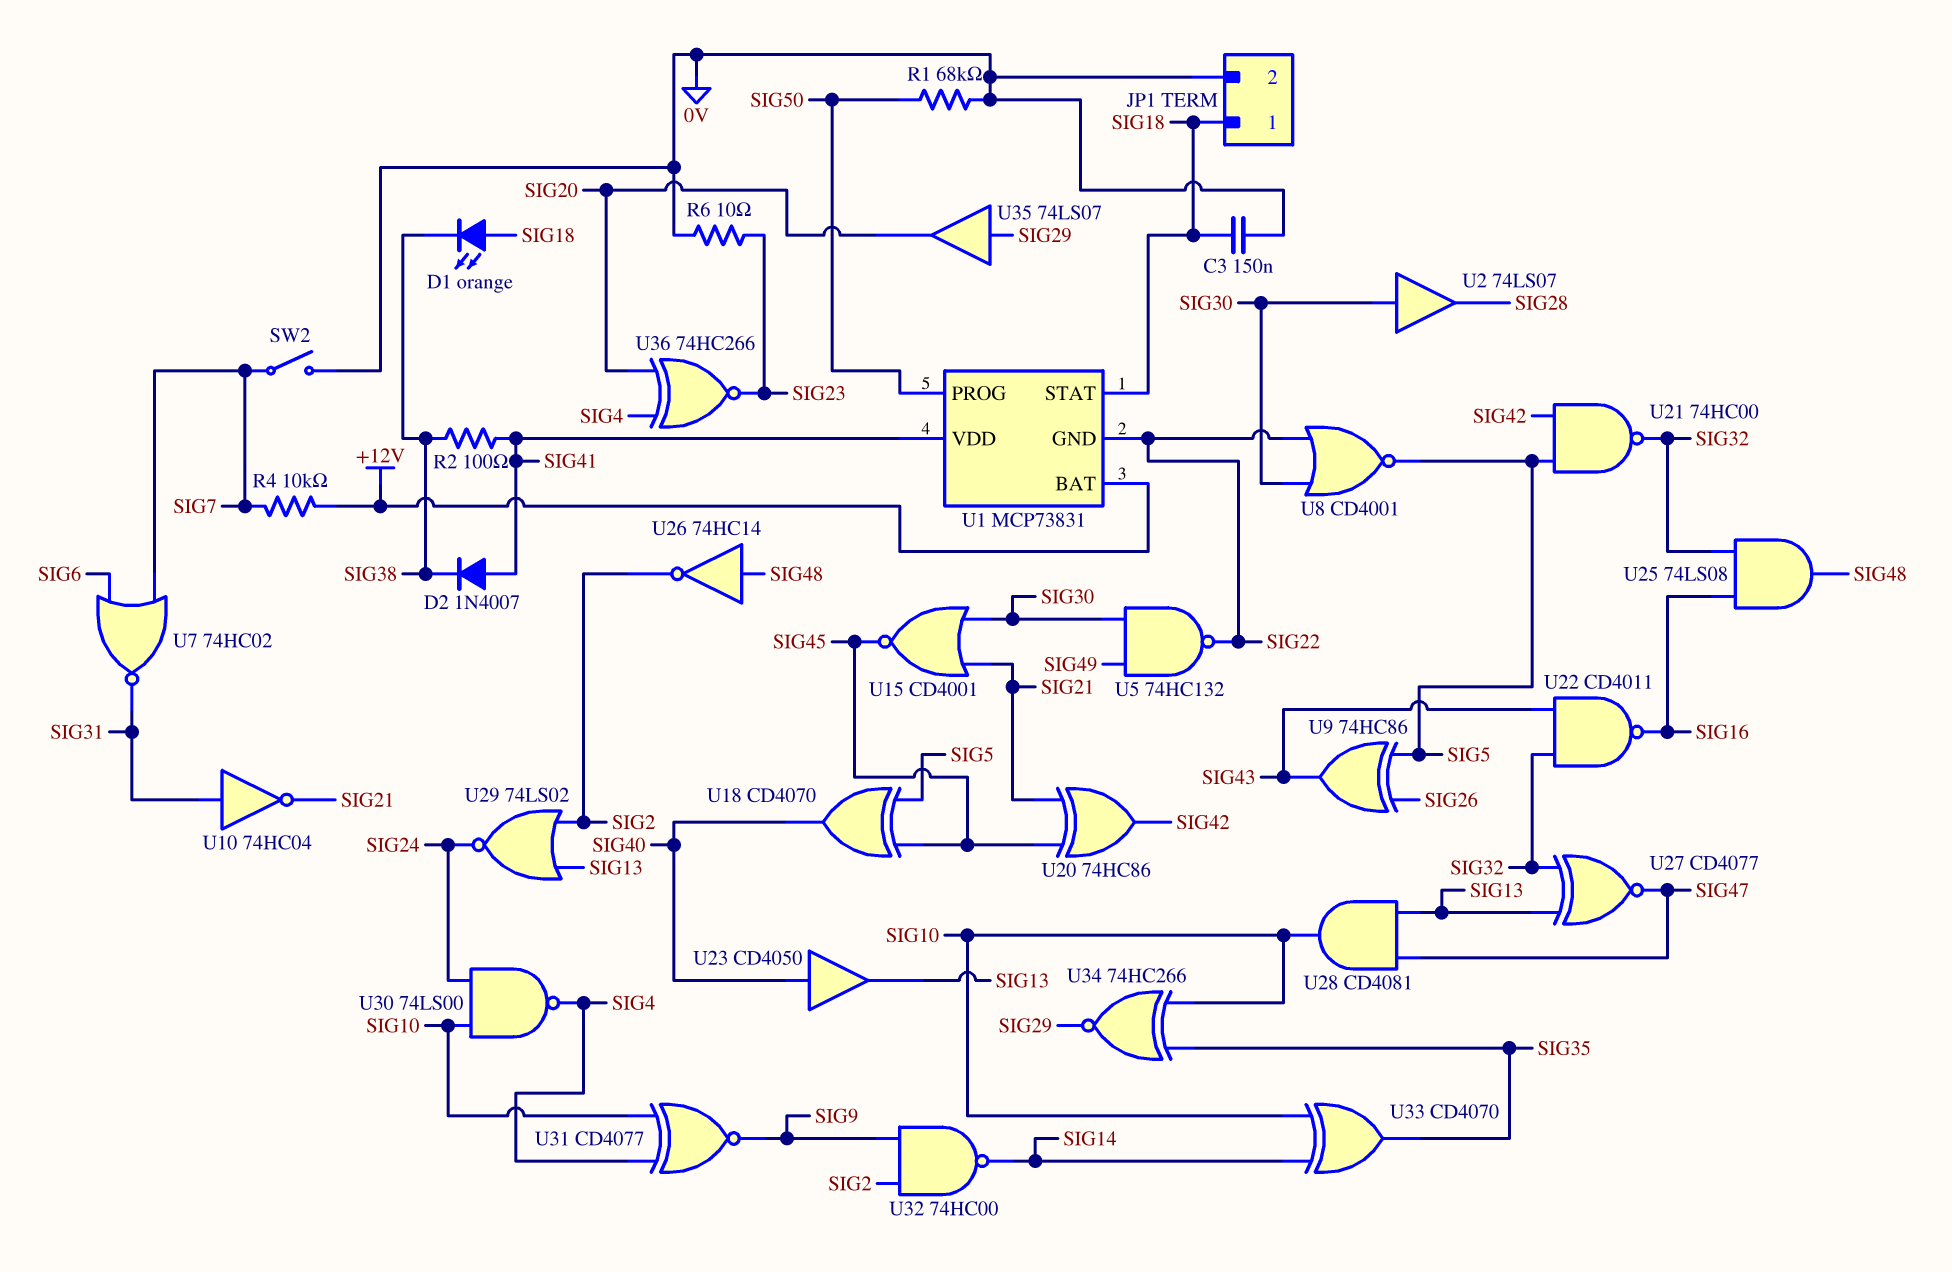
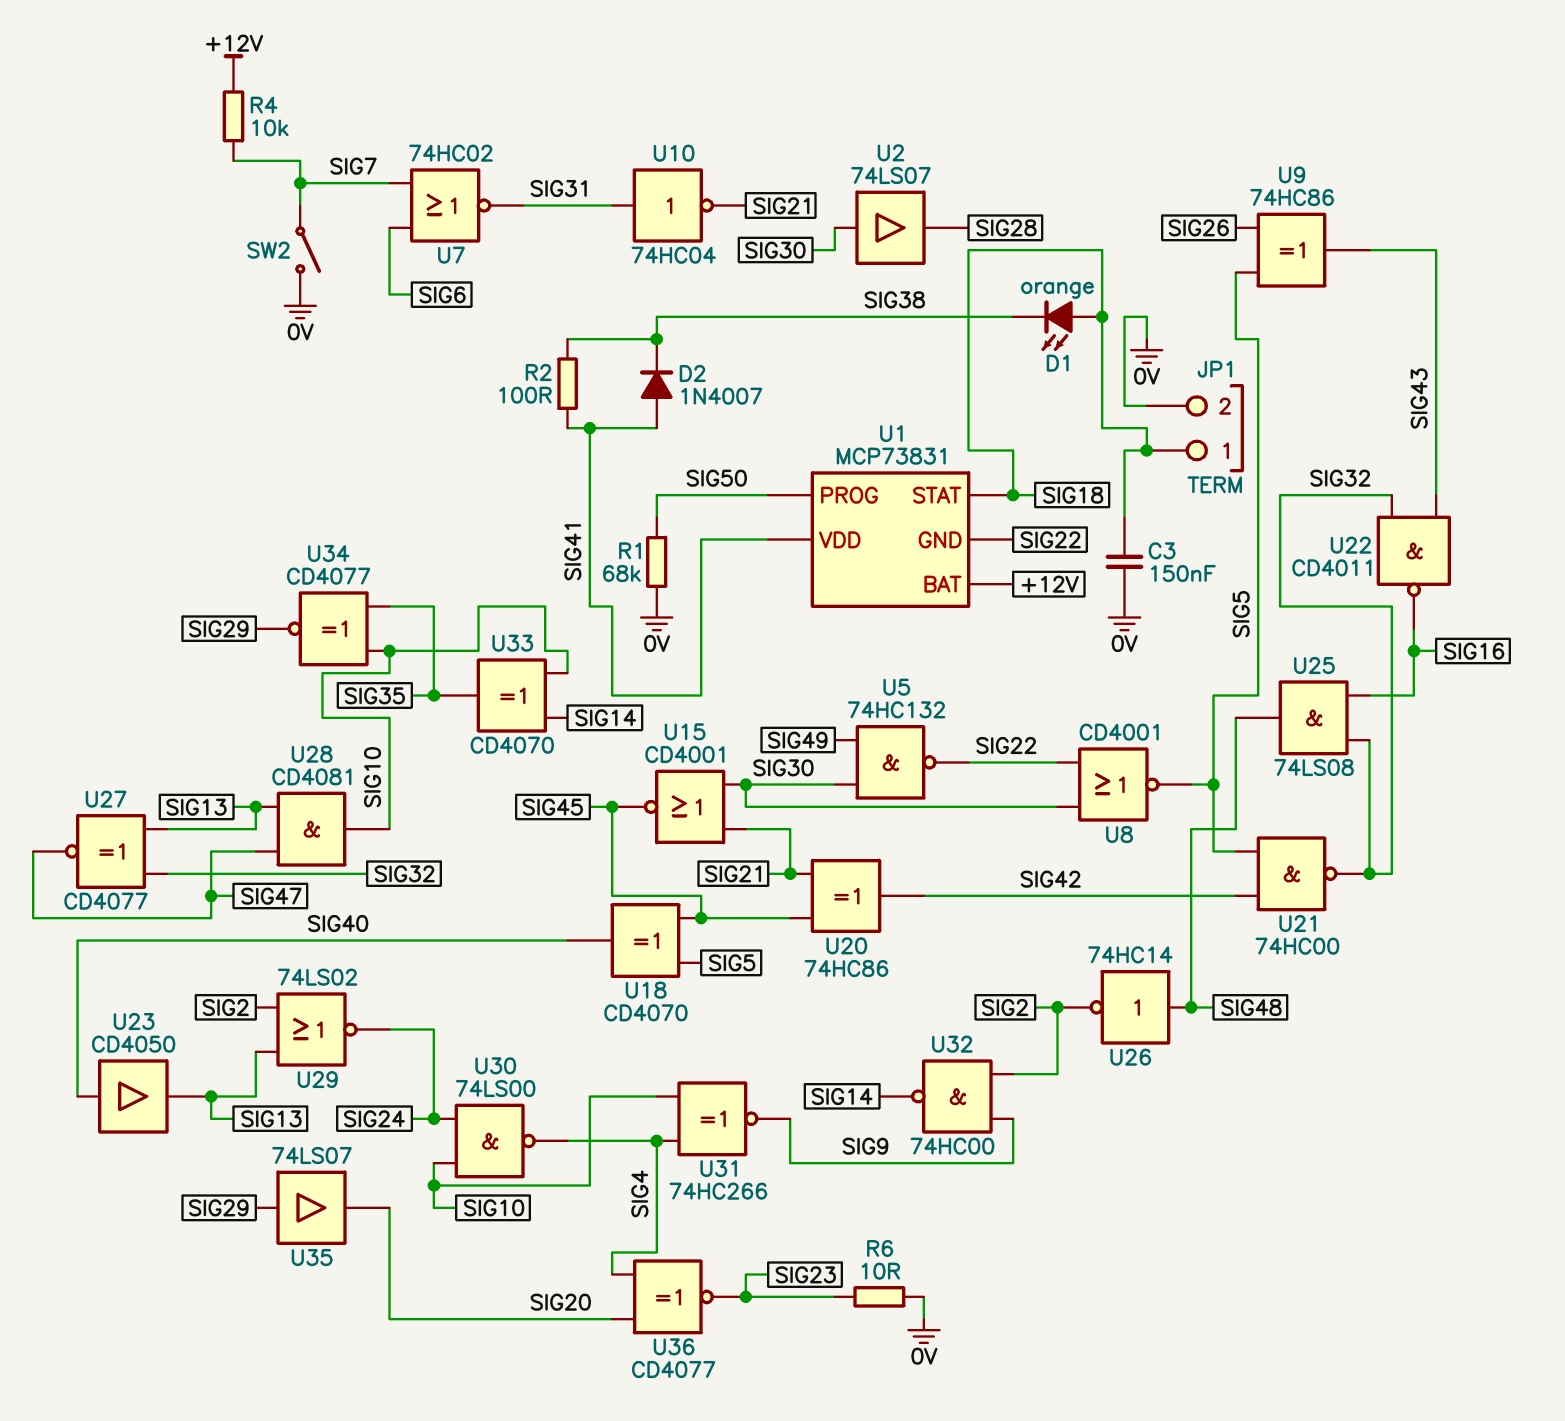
U31: XNOR CD4077 (in SIG4, in SIG10, out SIG9) -> XNOR 74HC266 (in SIG4, in SIG10, out SIG9)
U34: XNOR 74HC266 (in SIG10, in SIG35, out SIG29) -> XNOR CD4077 (in SIG10, in SIG35, out SIG29)
U36: XNOR 74HC266 (in SIG4, in SIG20, out SIG23) -> XNOR CD4077 (in SIG4, in SIG20, out SIG23)

